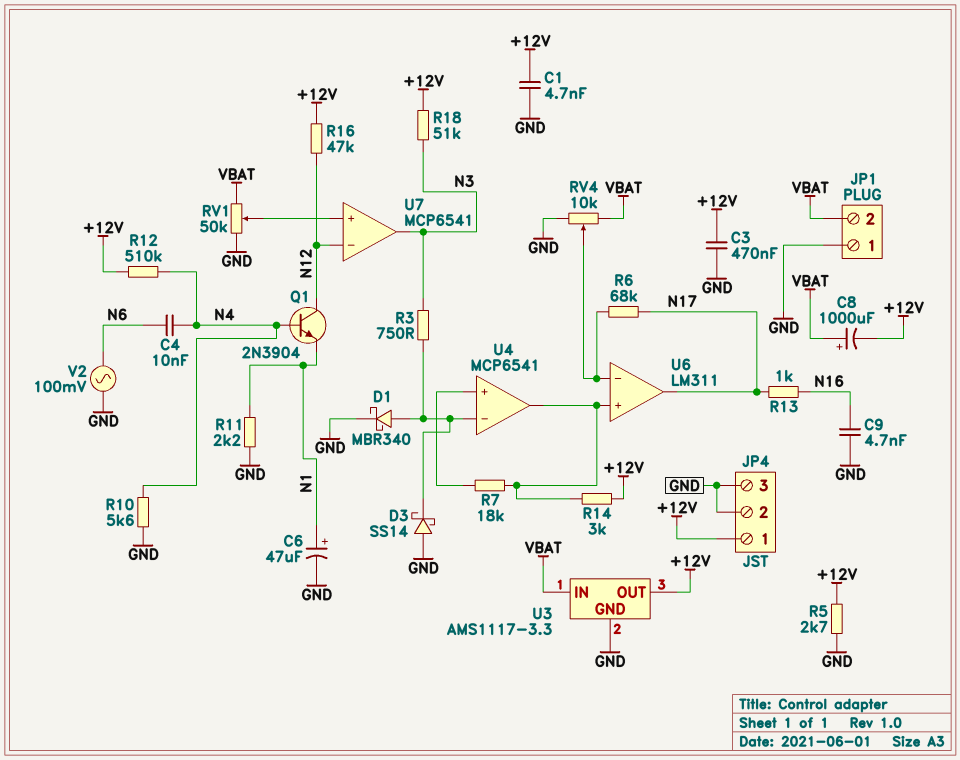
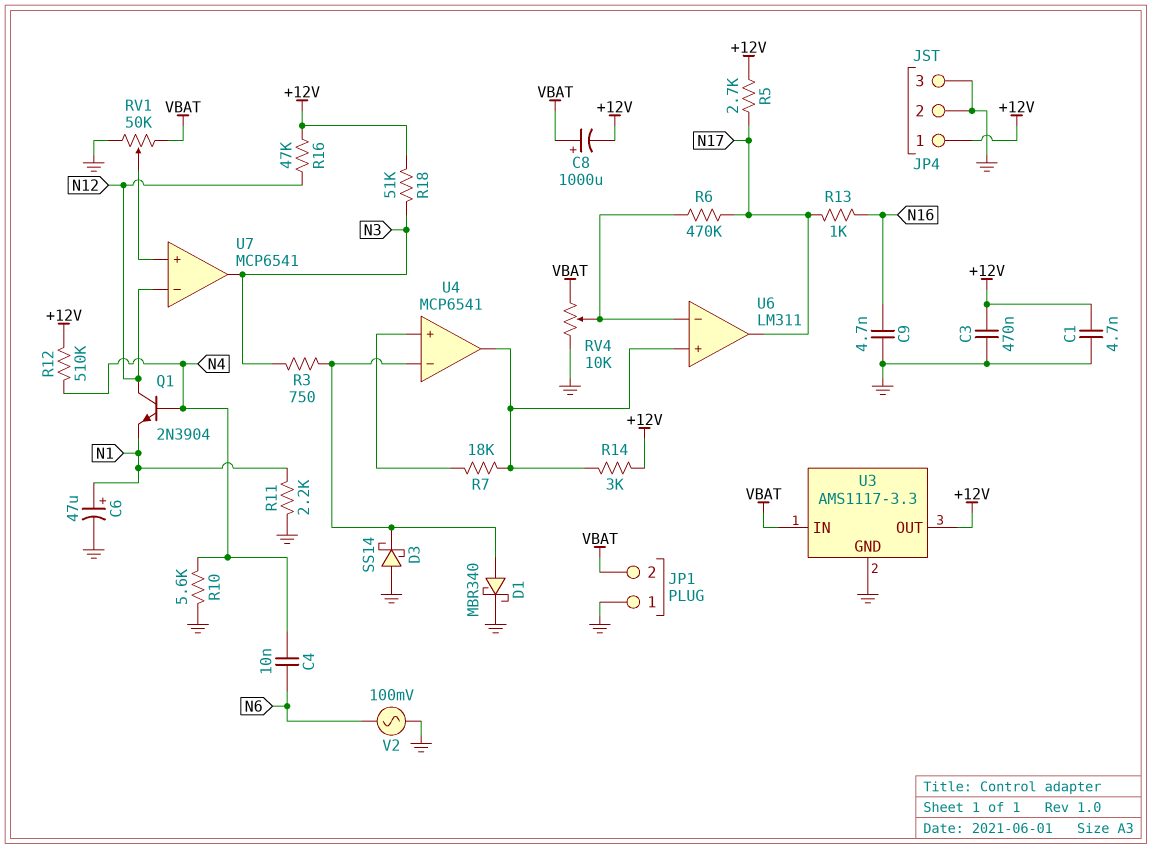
R5: 2.7k (+12V, GND) -> 2.7k (+12V, N17)
R6: 68k (N17, U6/in-) -> 470k (N17, U6/in-)

